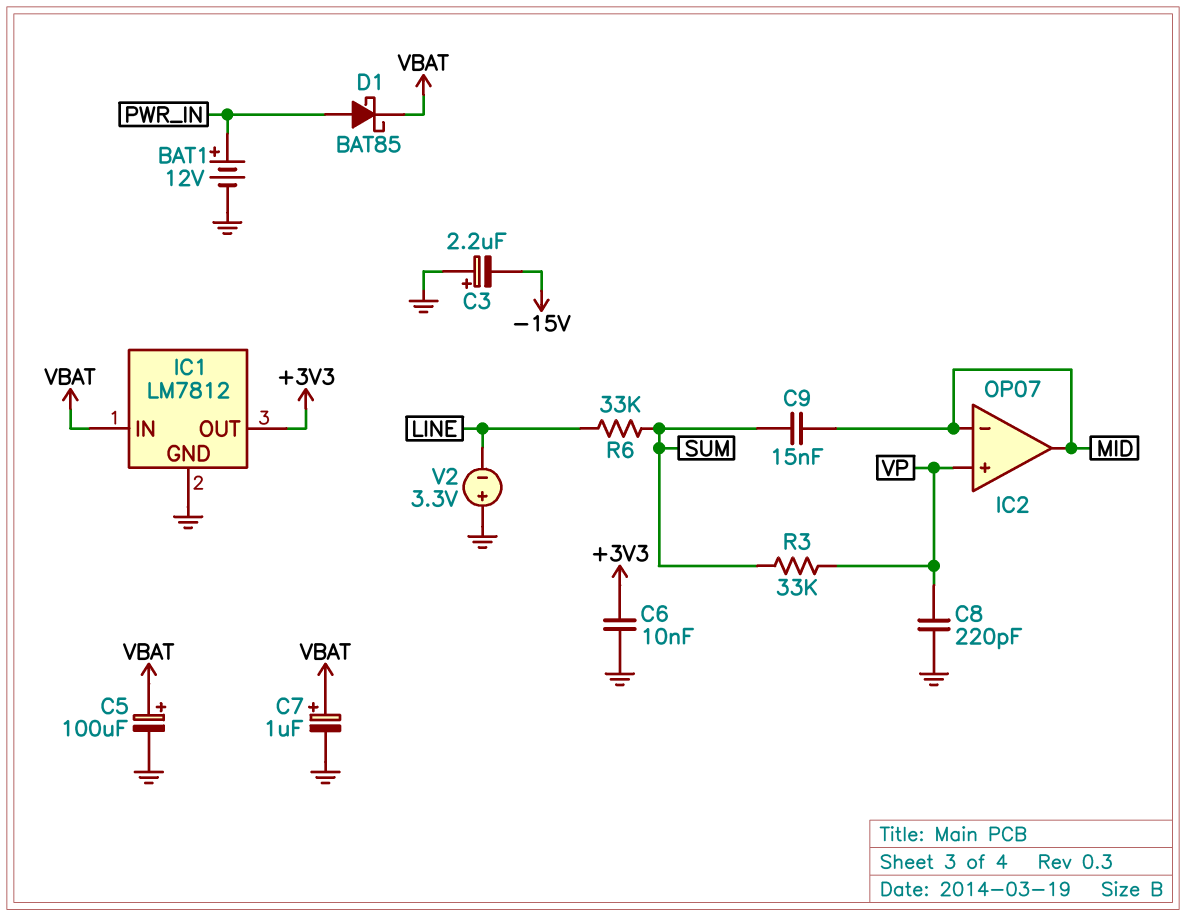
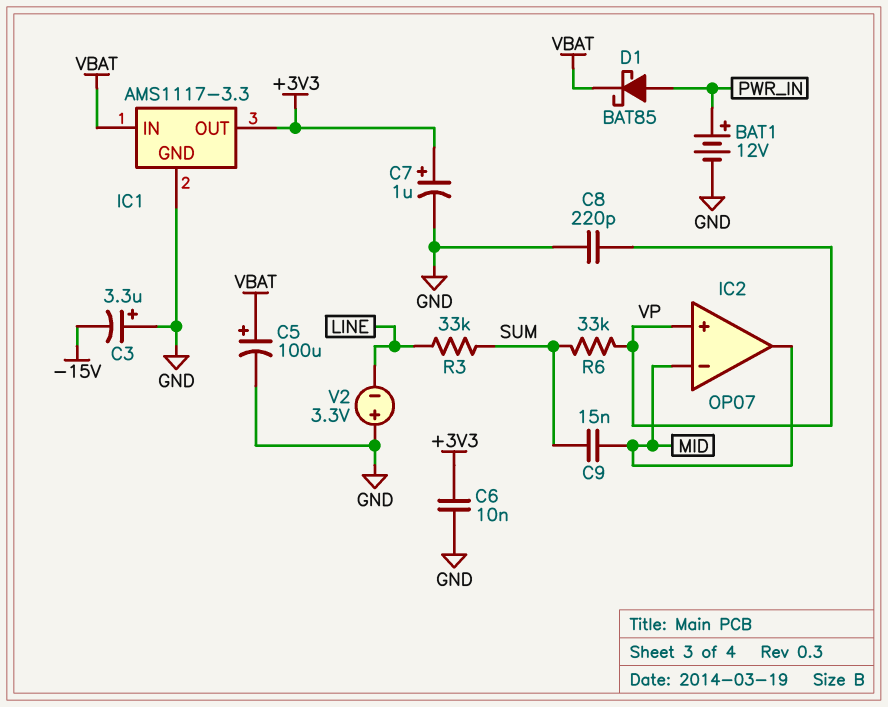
C3: 2.2uF (plus GND, minus -15V) -> 3.3uF (plus GND, minus -15V)
C7: 1uF (plus VBAT, minus GND) -> 1uF (plus +3V3, minus GND)
IC1: LM7812 -> AMS1117-3.3
R3: 33k (SUM, VP) -> 33k (LINE, SUM)
R6: 33k (LINE, SUM) -> 33k (SUM, VP)

